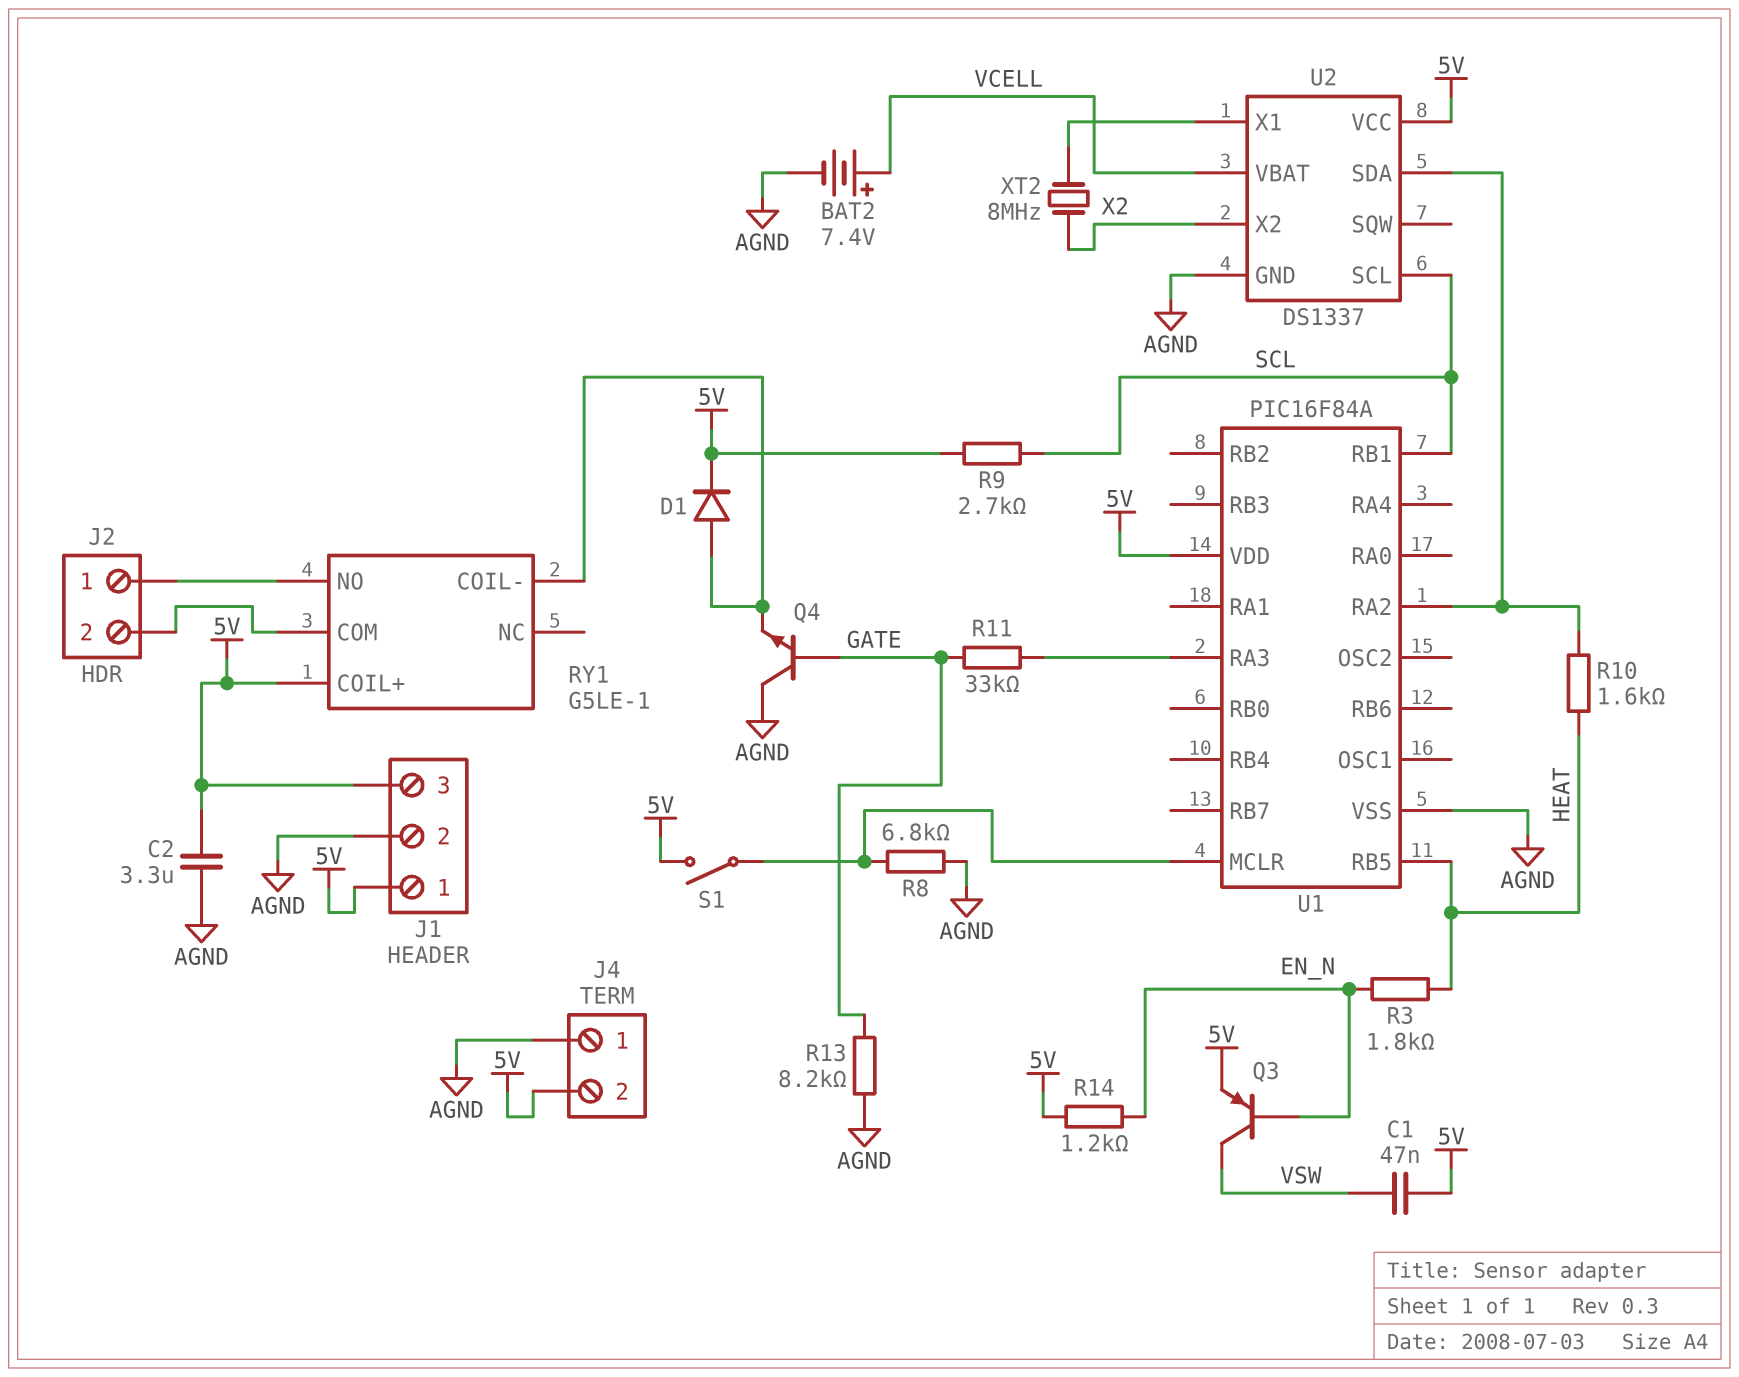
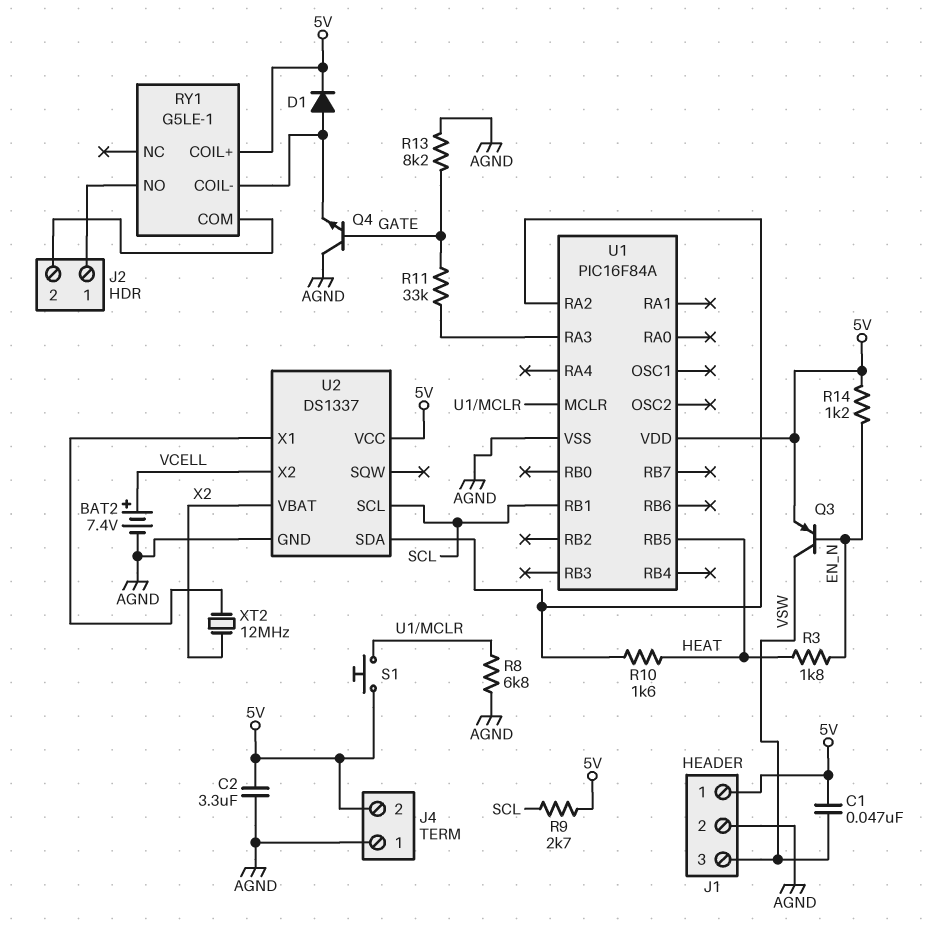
J1 pin 3: 5V -> VSW
S1: switch (5V, U1/MCLR) -> button (5V, U1/MCLR)
U2 pin VBAT: VCELL -> X2
U2 pin X2: X2 -> VCELL
XT2: 8MHz (U2/X1, X2) -> 12MHz (U2/X1, X2)

